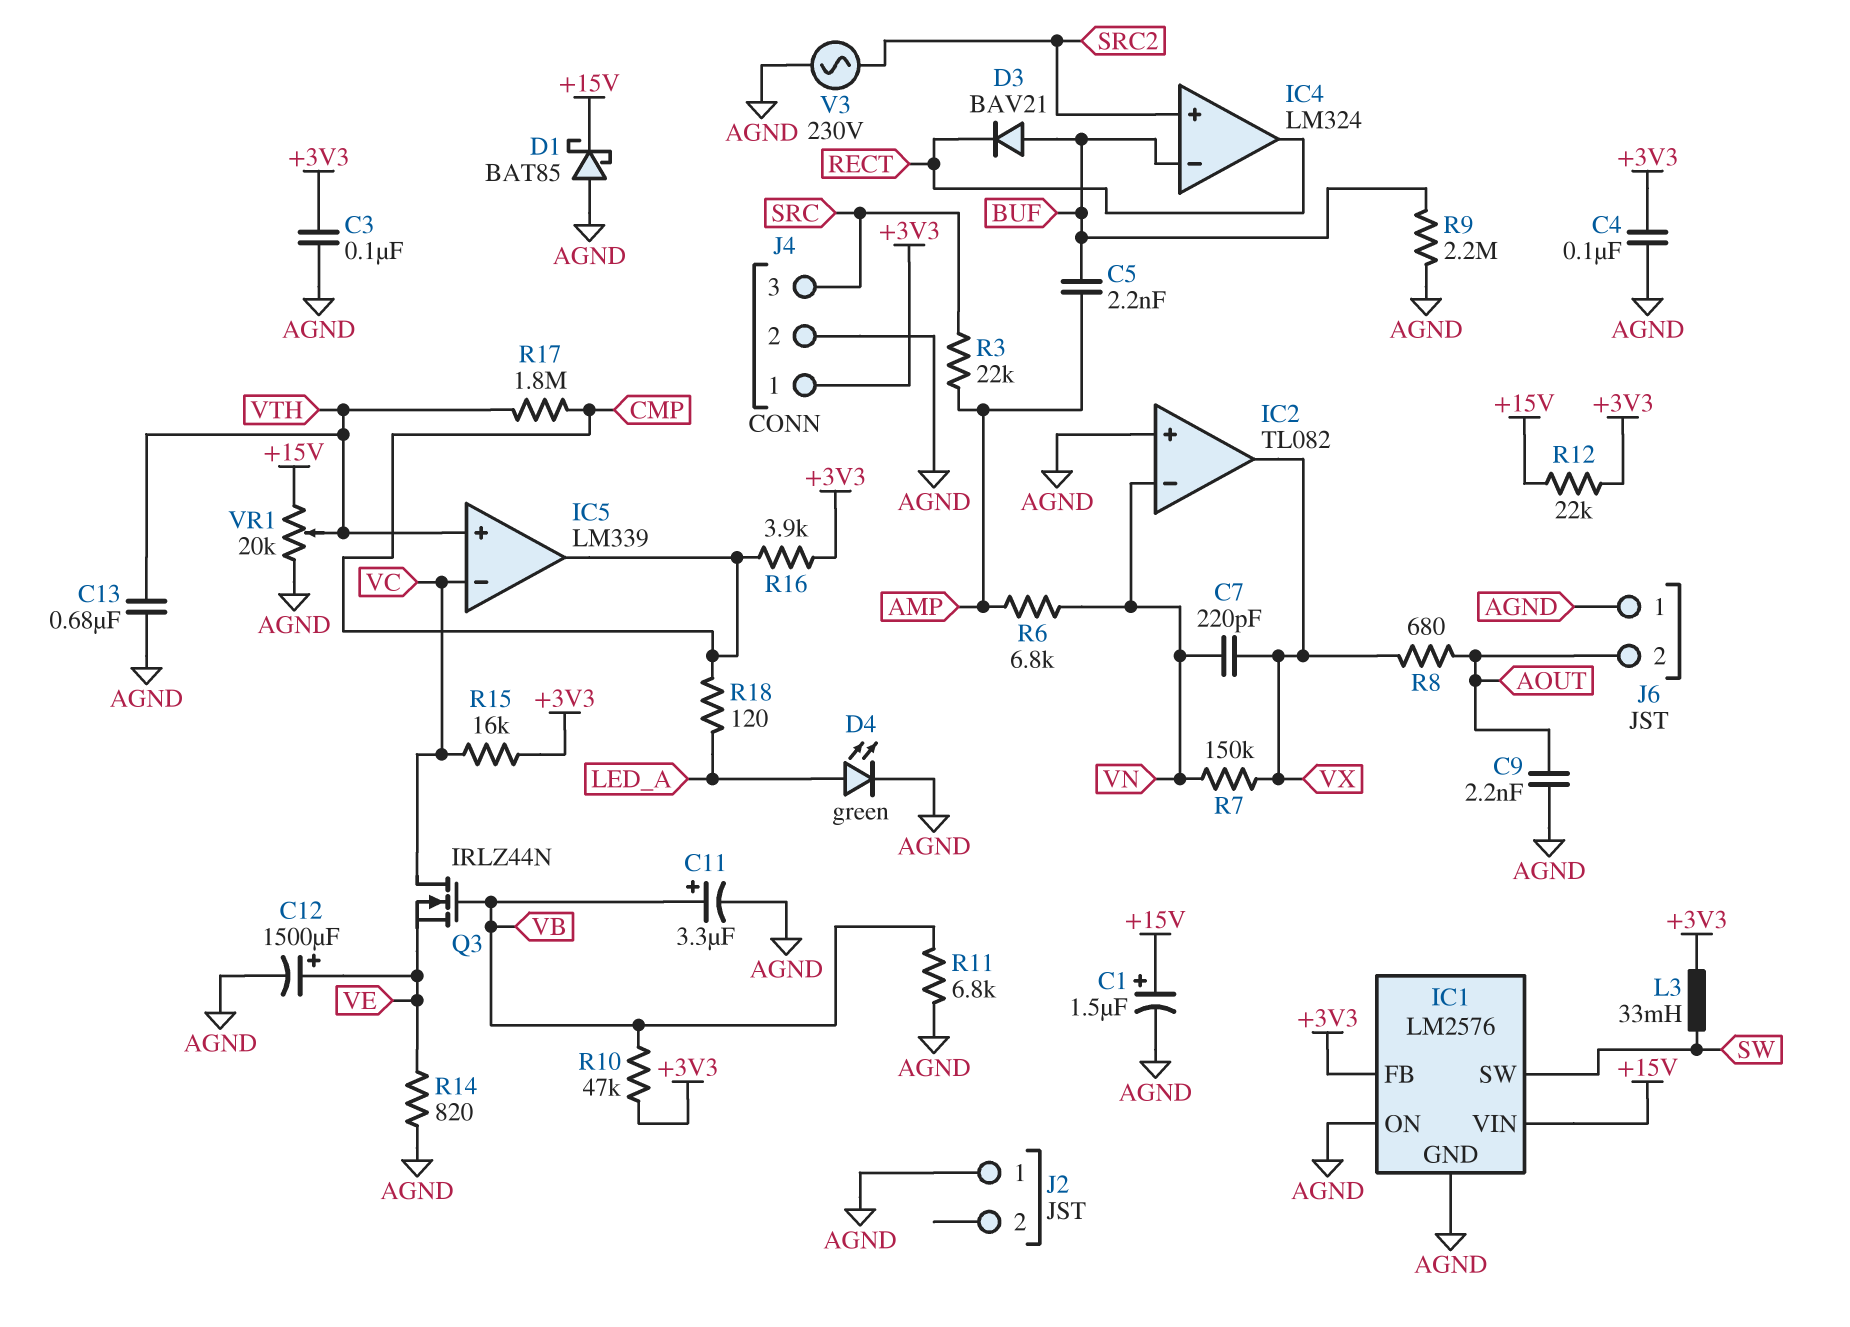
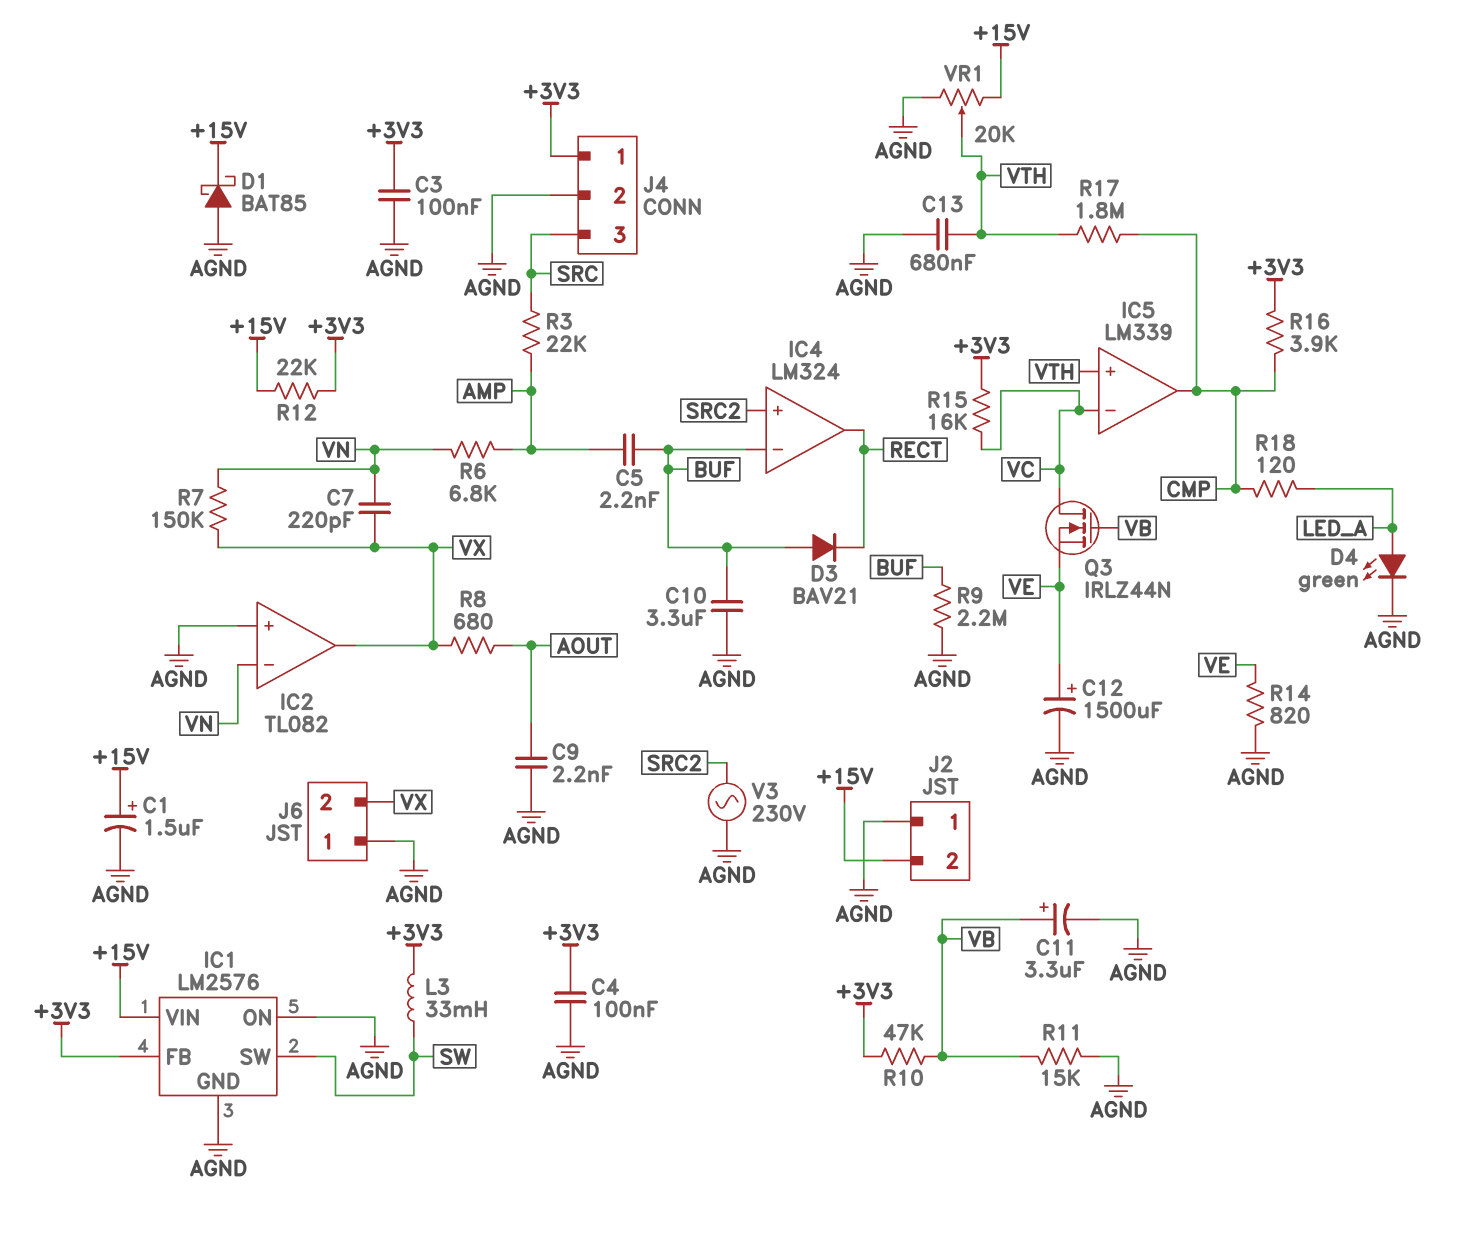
C10: none -> 3.3uF (AGND, BUF)
J2 pin 2: none -> +15V
J6 pin 2: AOUT -> VX
R11: 6.8k (AGND, VB) -> 15k (AGND, VB)

